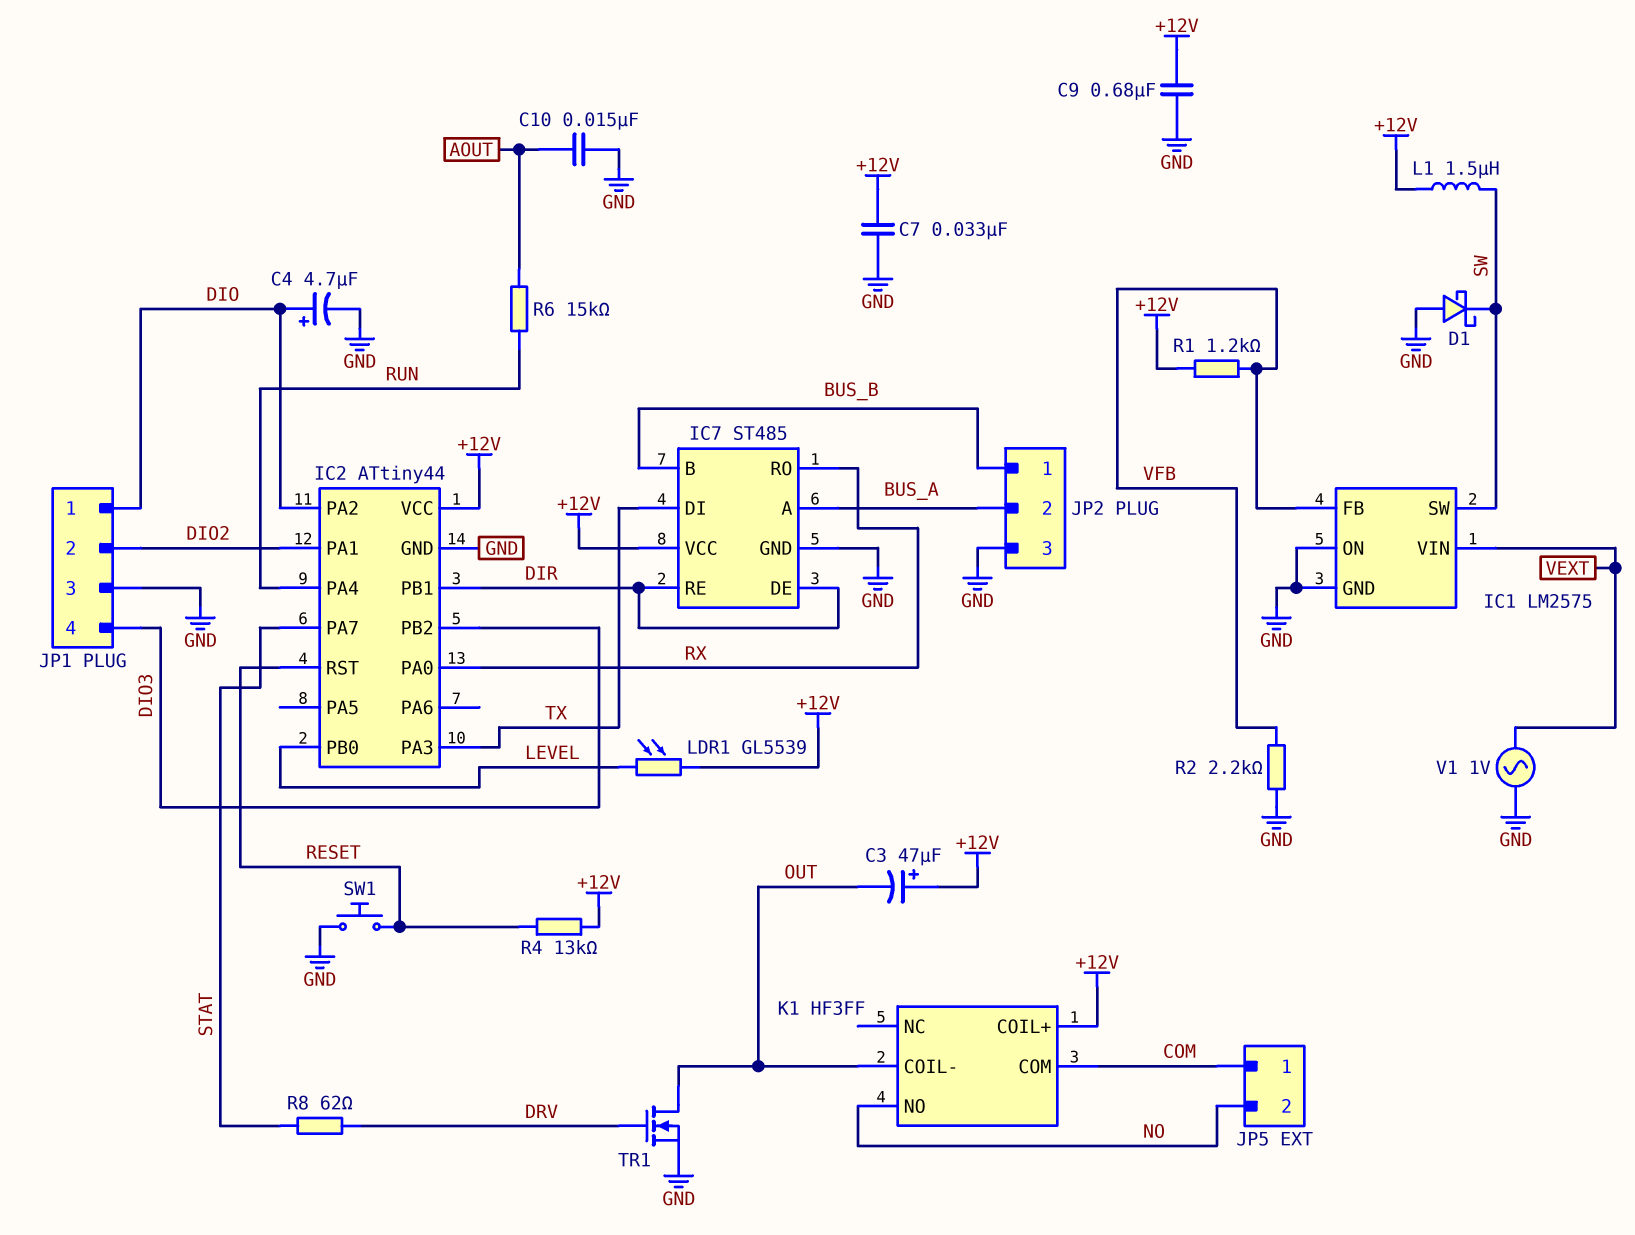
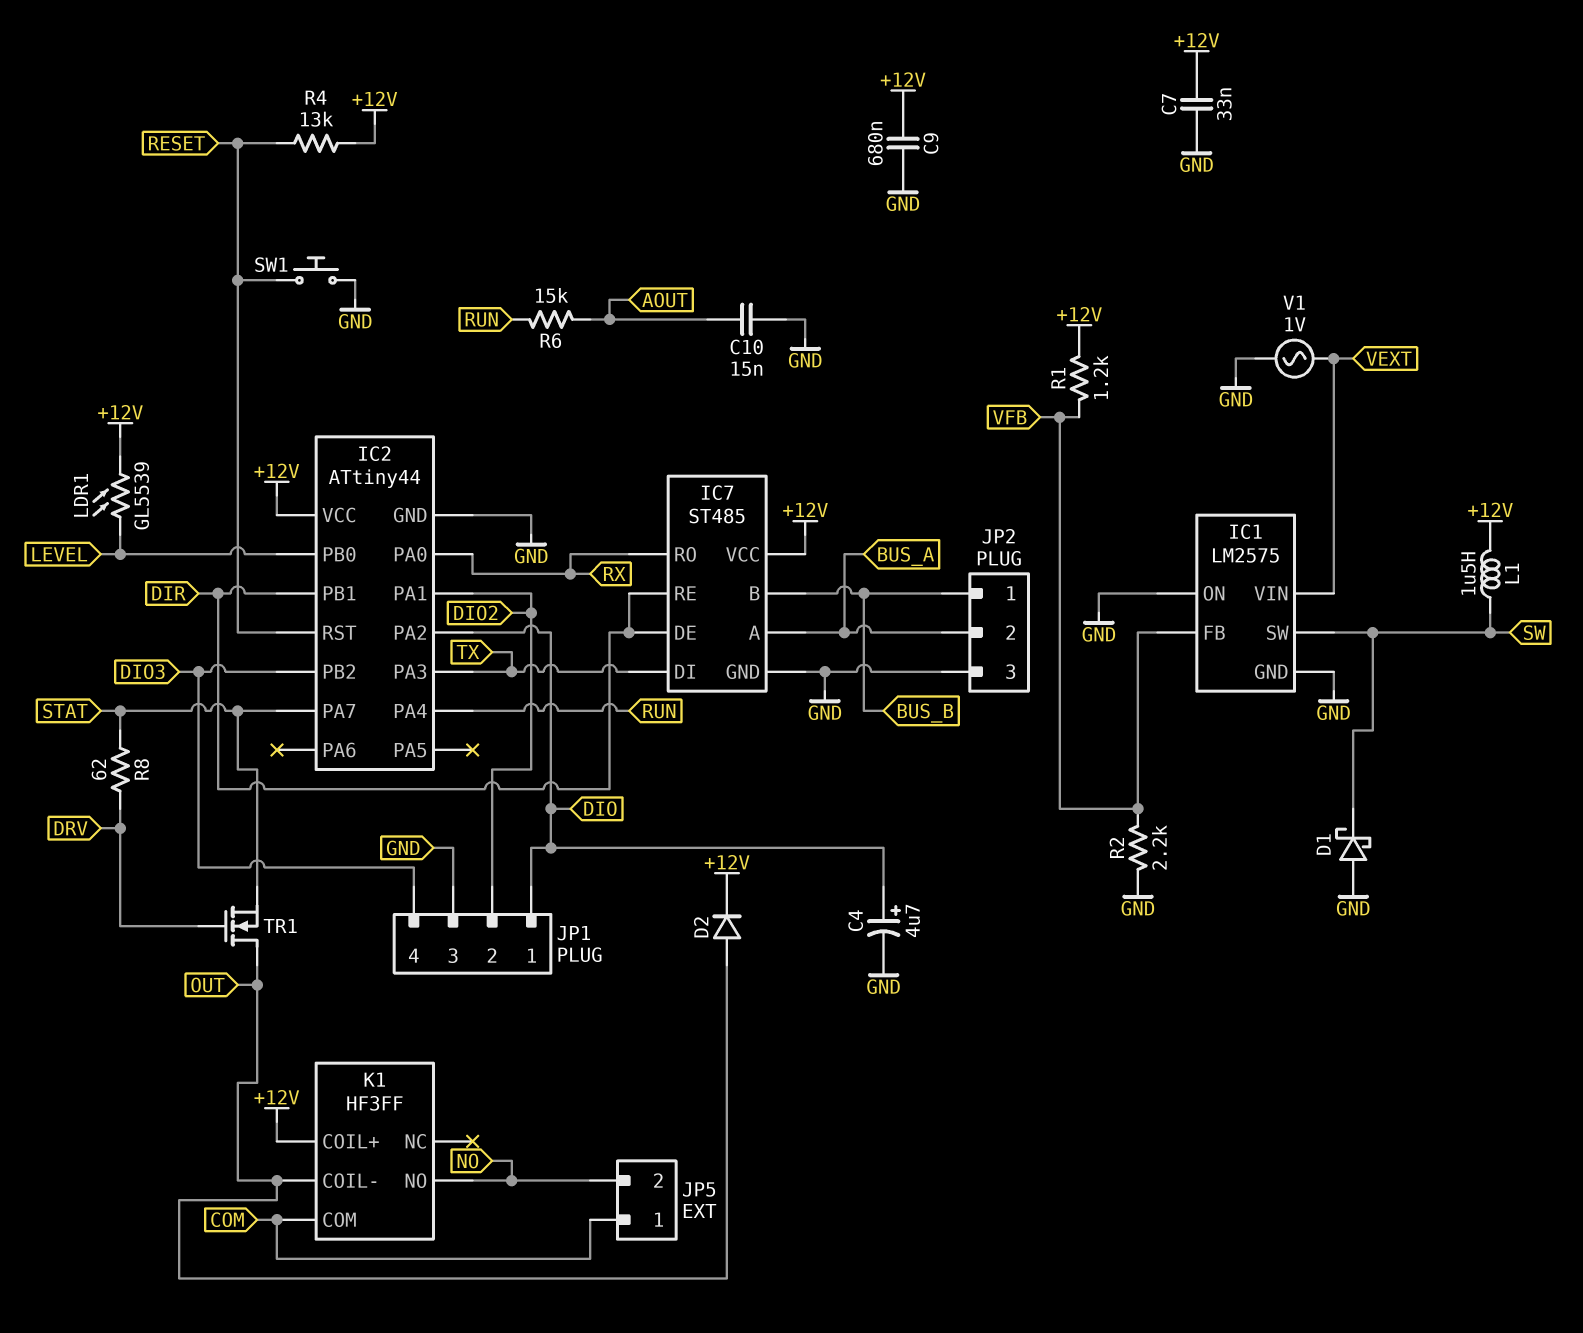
C3: 47uF (plus +12V, minus OUT) -> none
D2: none -> diode (A OUT, K +12V)
TR1: NMOS (G DRV, D OUT, S GND) -> NMOS (G DRV, D OUT, S STAT)

